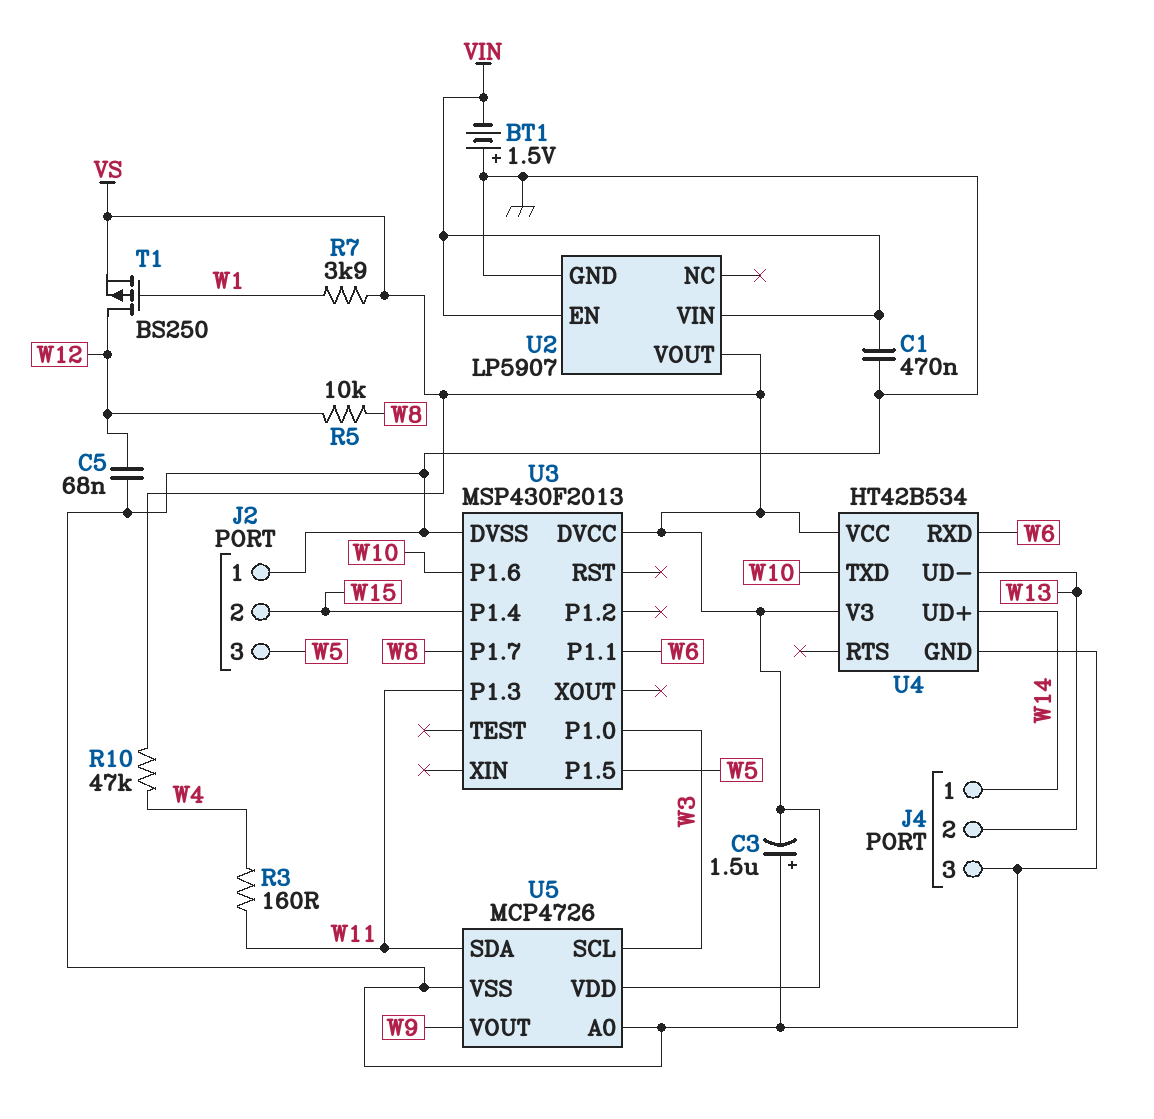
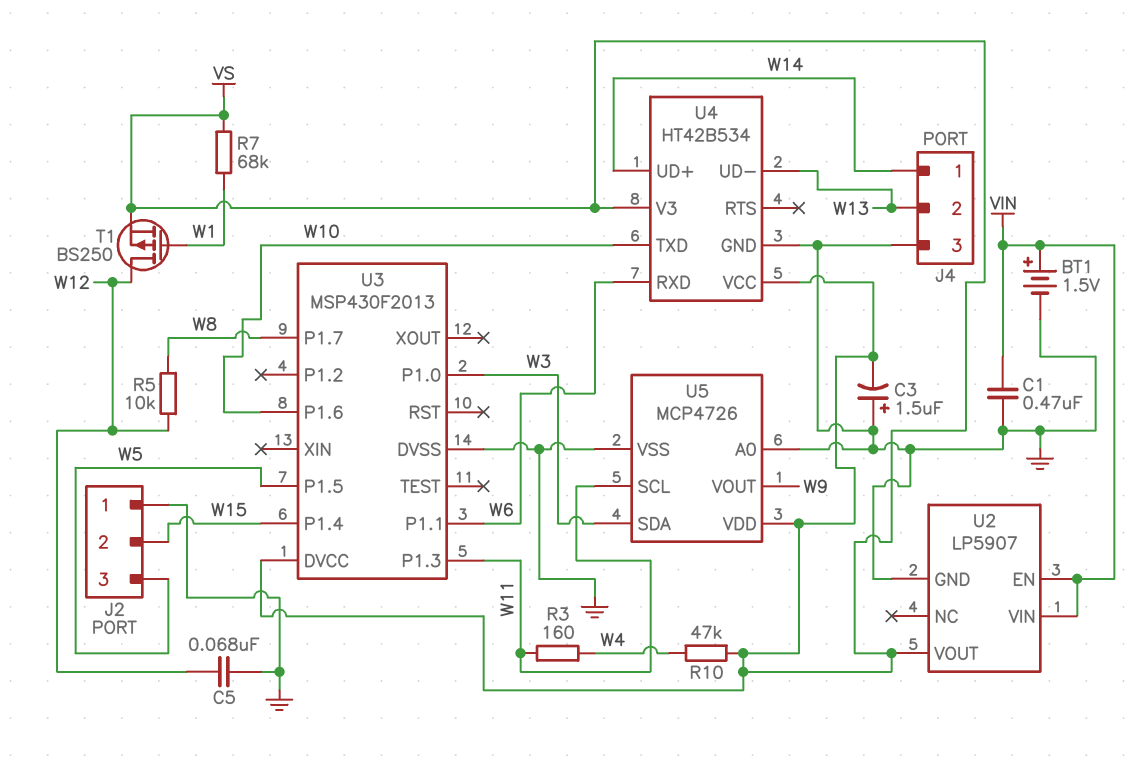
BT1: 1.5V (plus GND, minus VIN) -> 1.5V (plus VIN, minus GND)
R7: 3.9k (VS, W1) -> 68k (VS, W1)
U5 pin SCL: W3 -> W11
U5 pin SDA: W11 -> W3

